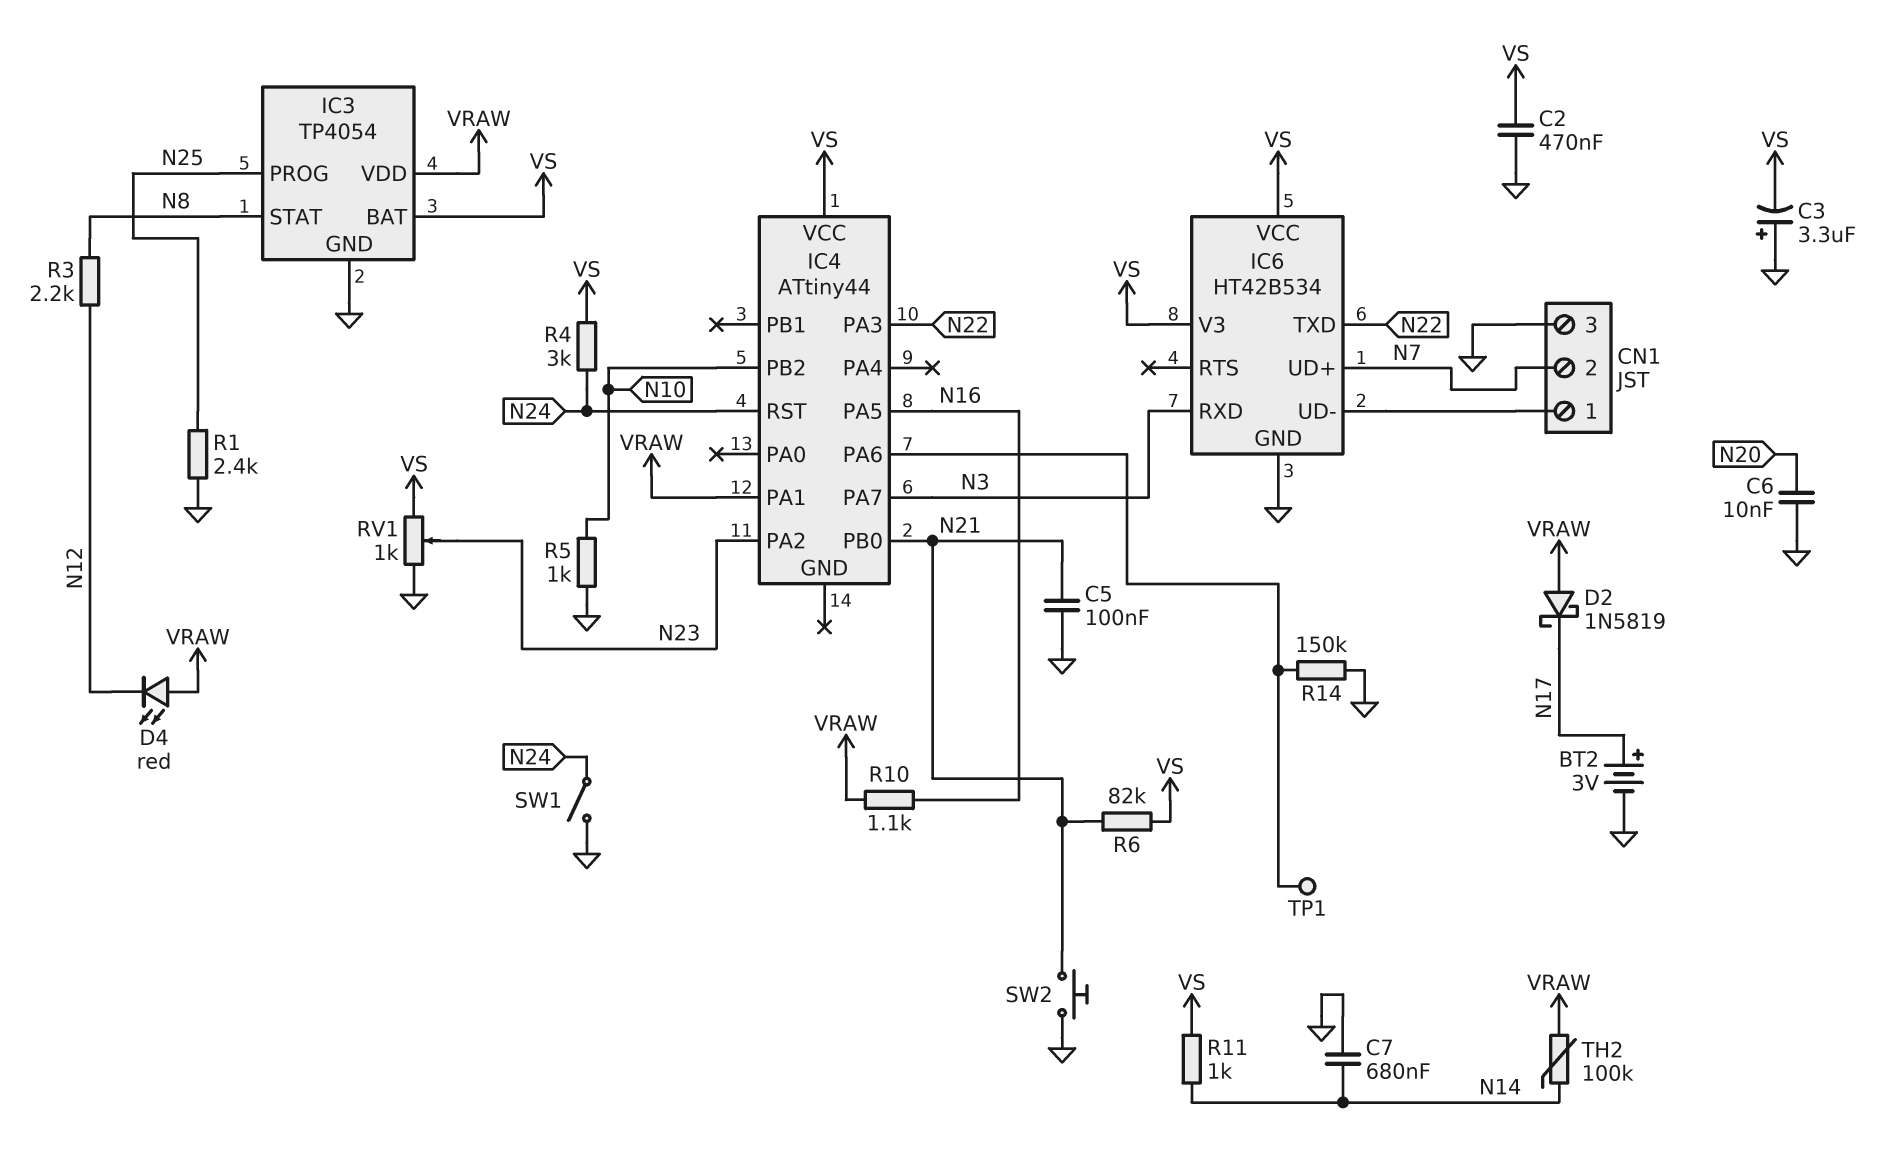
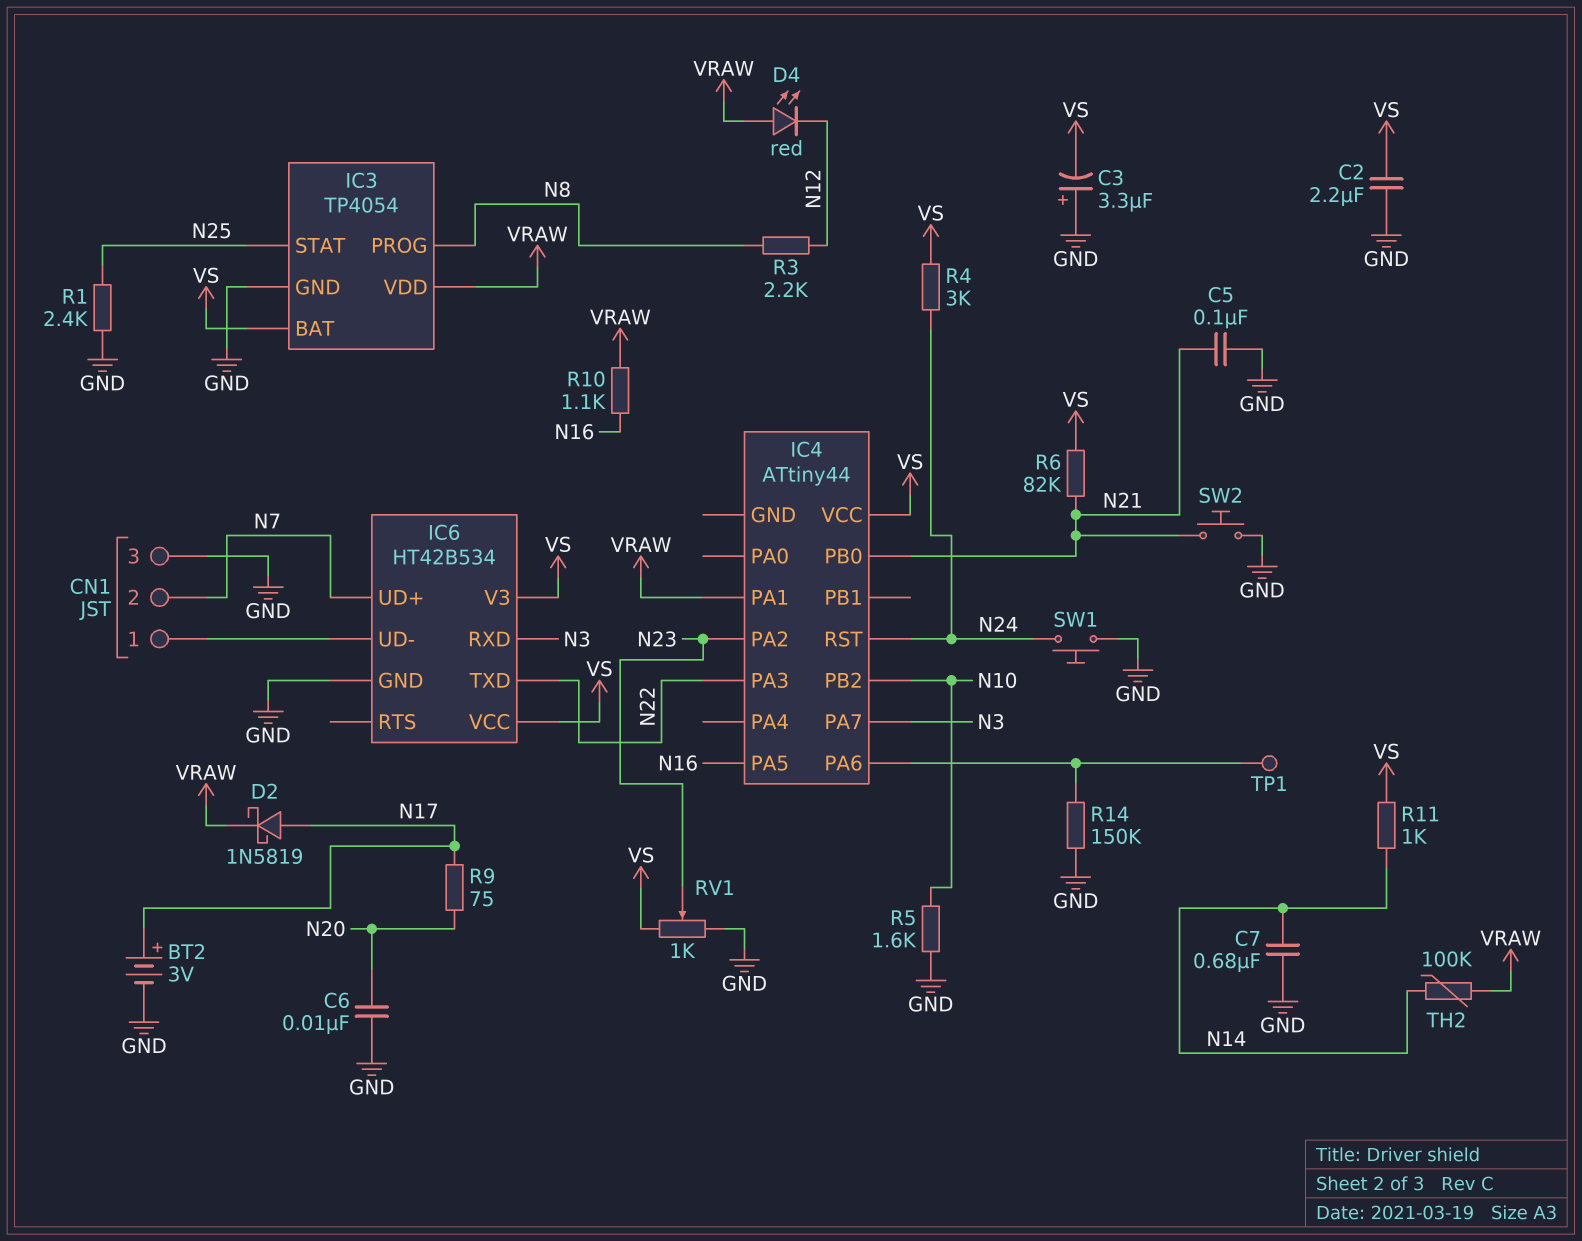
C2: 470nF (GND, VS) -> 2.2uF (GND, VS)
D2: schottky 1N5819 (A VRAW, K N17) -> schottky 1N5819 (A N17, K VRAW)
IC3 pin PROG: N25 -> N8
IC3 pin STAT: N8 -> N25
R5: 1k (GND, N10) -> 1.6k (GND, N10)
R9: none -> 75 (N17, N20)
SW1: switch (GND, N24) -> button (GND, N24)

